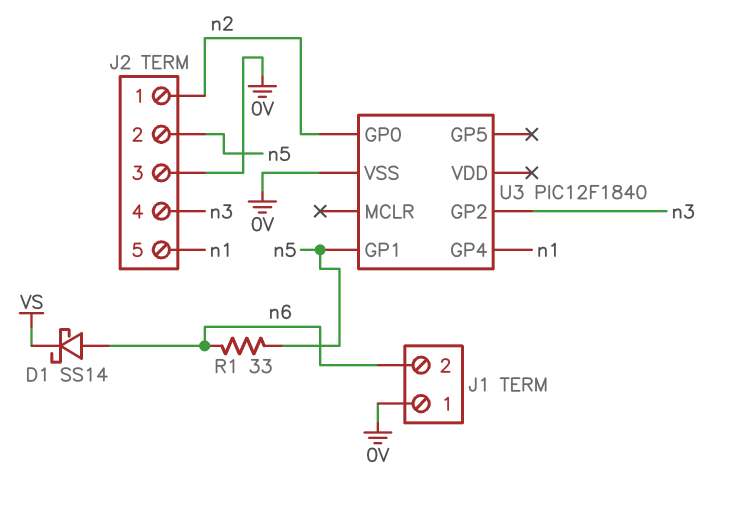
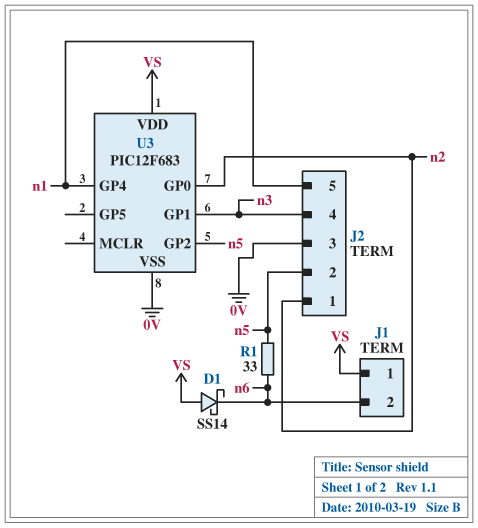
D1: schottky SS14 (A n6, K VS) -> schottky SS14 (A VS, K n6)
J1 pin 1: 0V -> VS
U3: PIC12F1840 -> PIC12F683
U3 pin GP1: n5 -> n3
U3 pin GP2: n3 -> n5
U3 pin VDD: none -> VS

